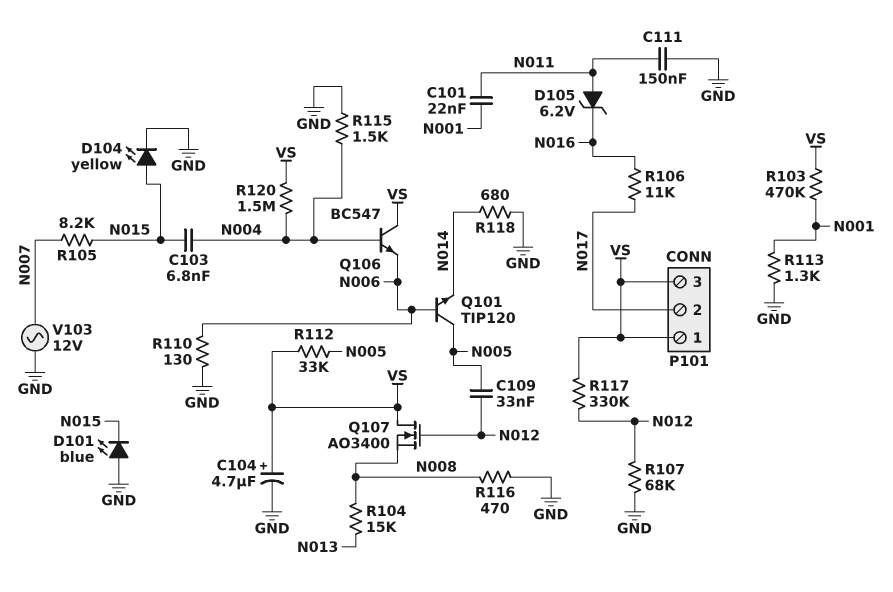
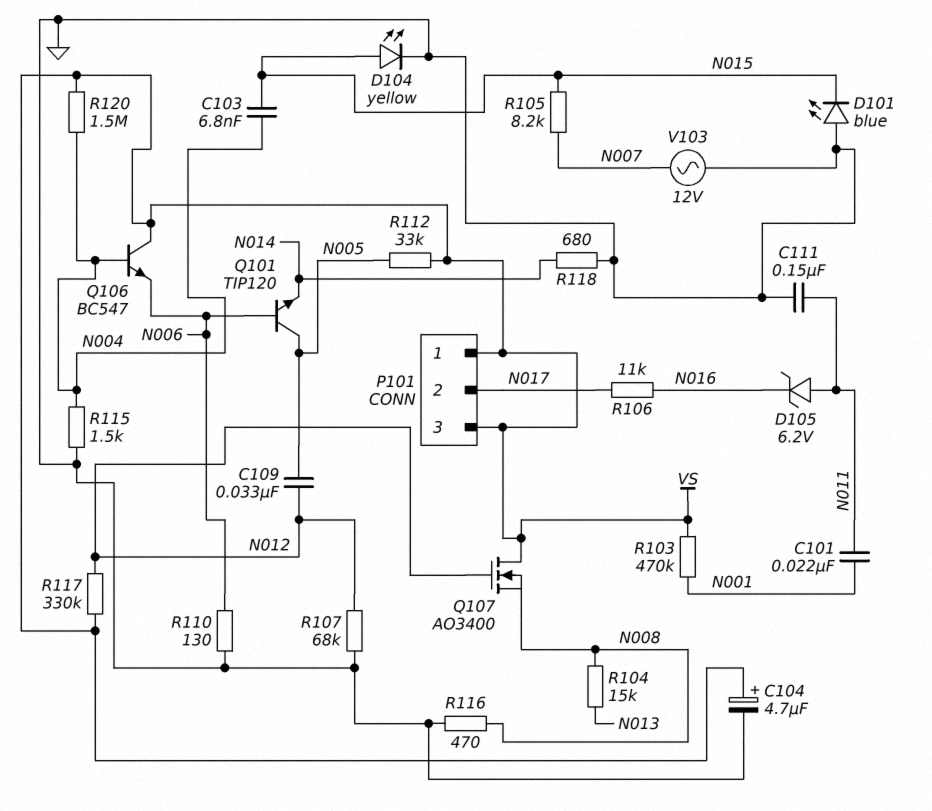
R113: 1.3k (GND, N001) -> none

